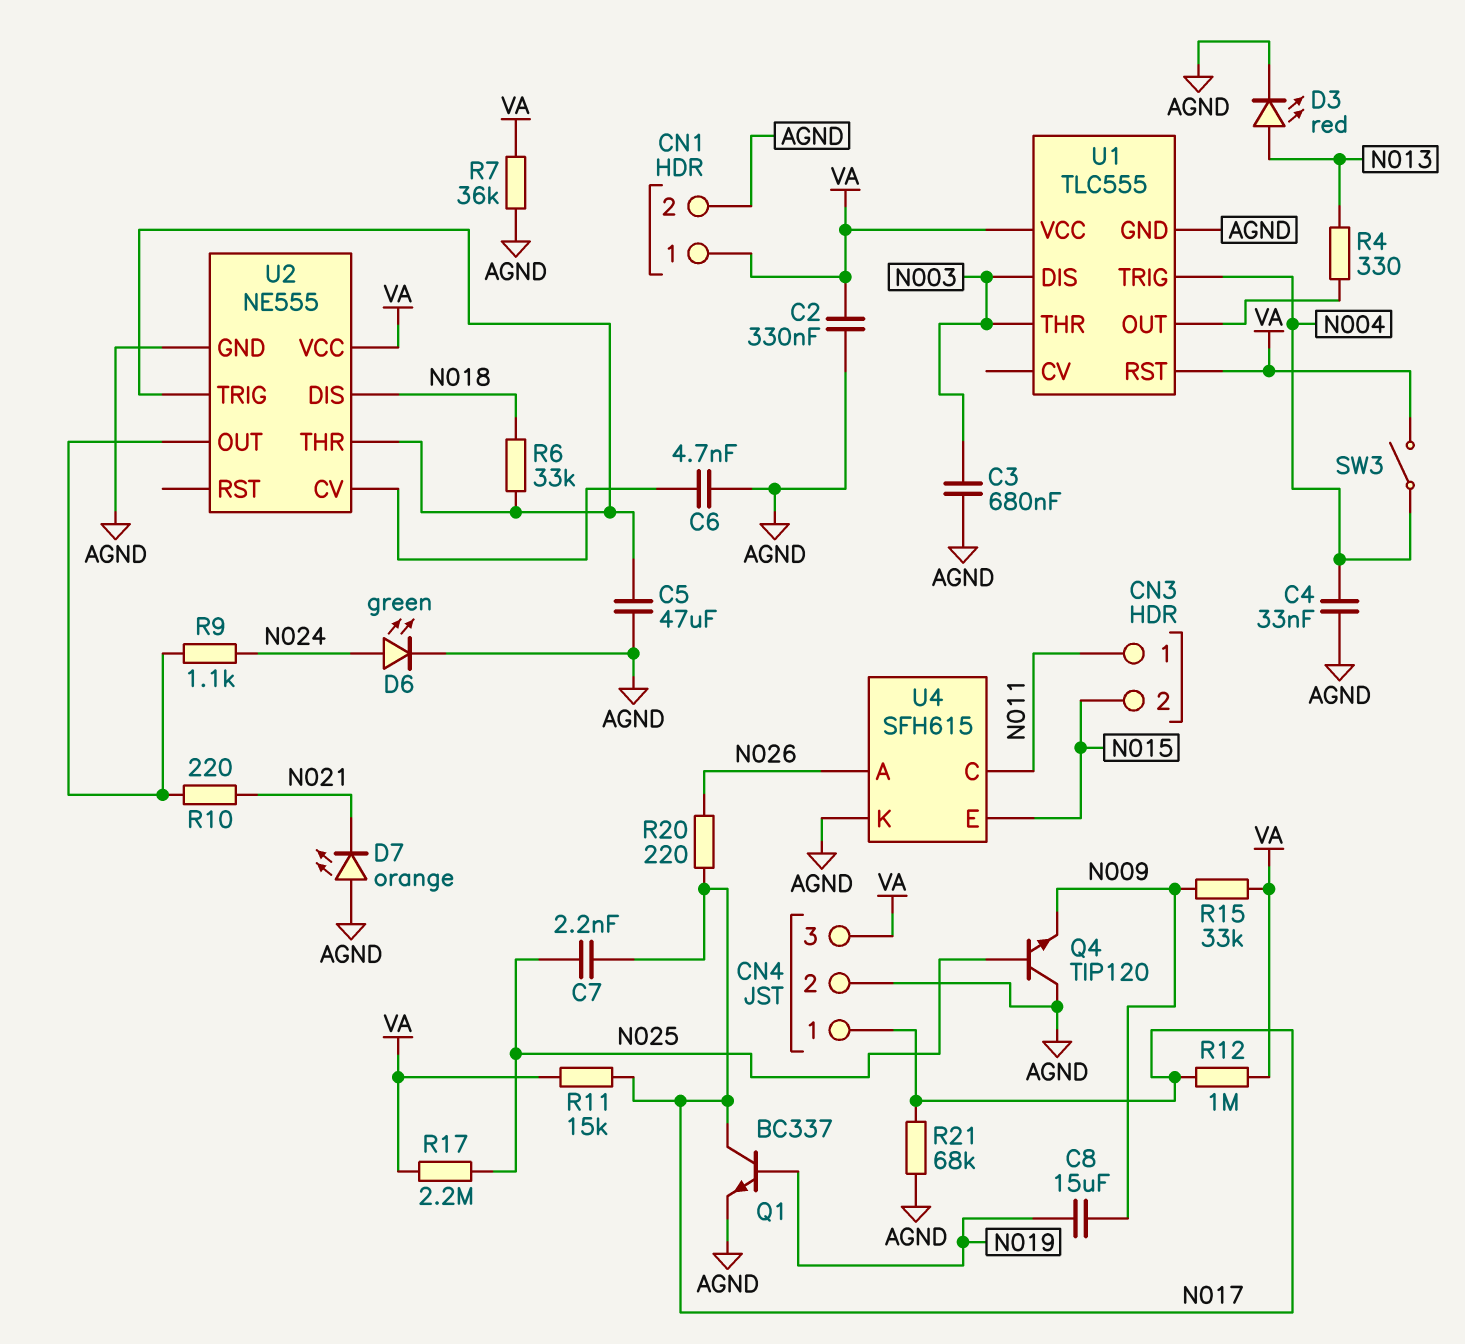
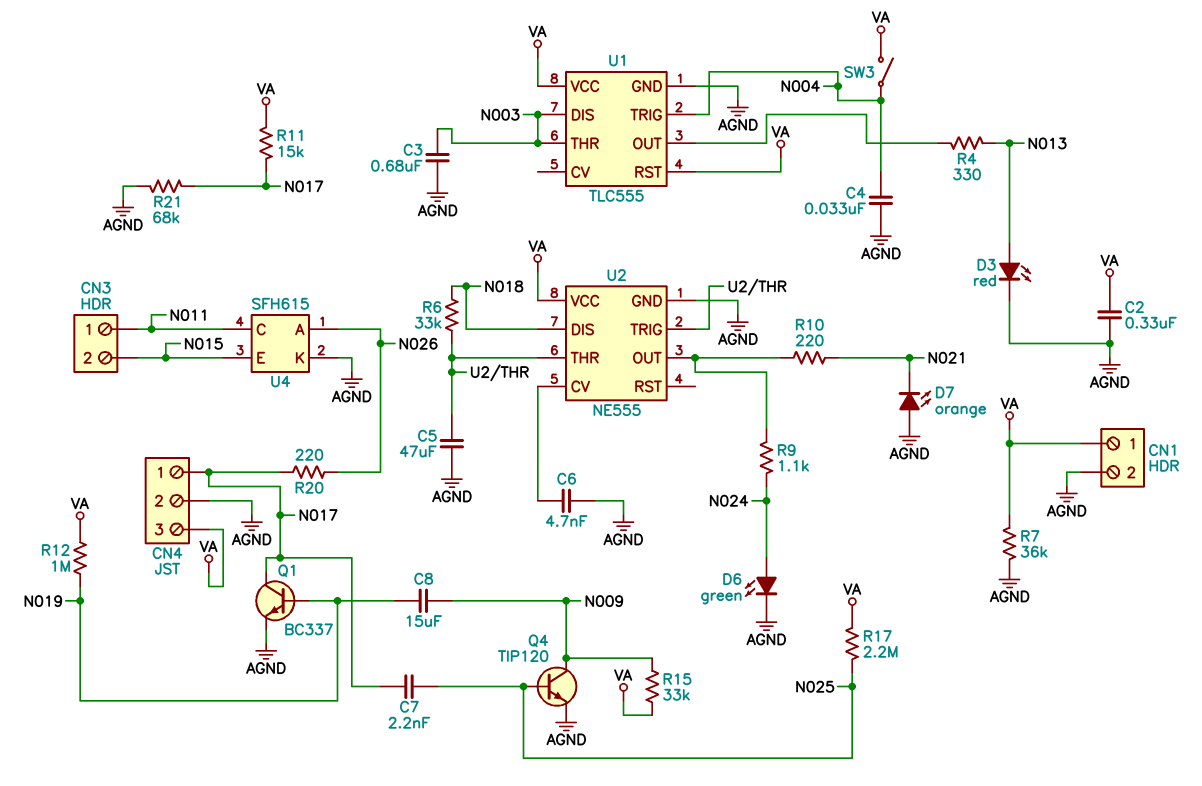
Q4: NPN TIP120 (B N025, C AGND, E N009) -> NPN TIP120 (B N025, C N009, E AGND)
R12: 1M (N017, VA) -> 1M (N019, VA)

